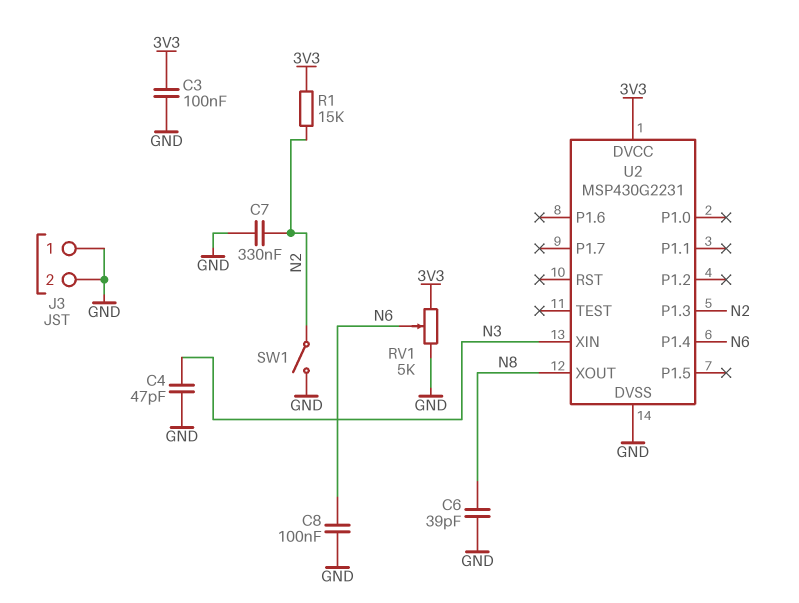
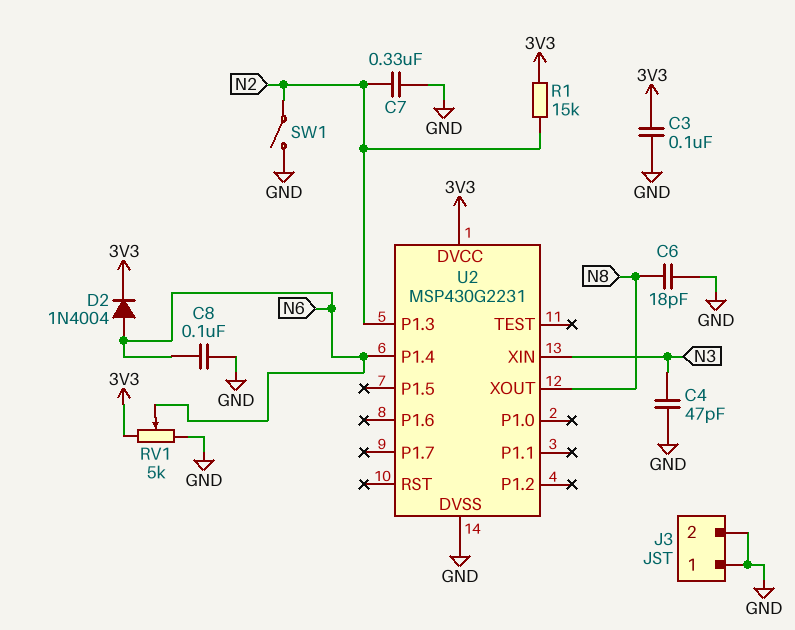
C6: 39pF (GND, N8) -> 18pF (GND, N8)
D2: none -> diode 1N4004 (A N6, K 3V3)

